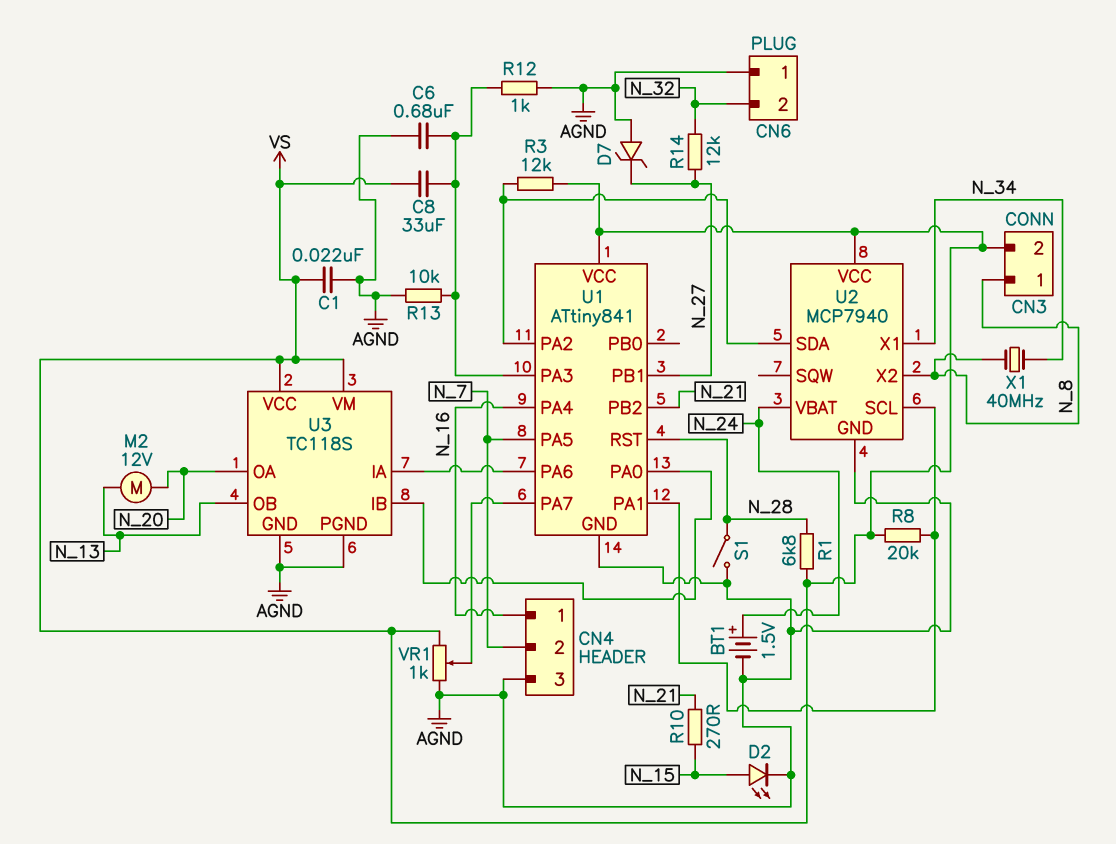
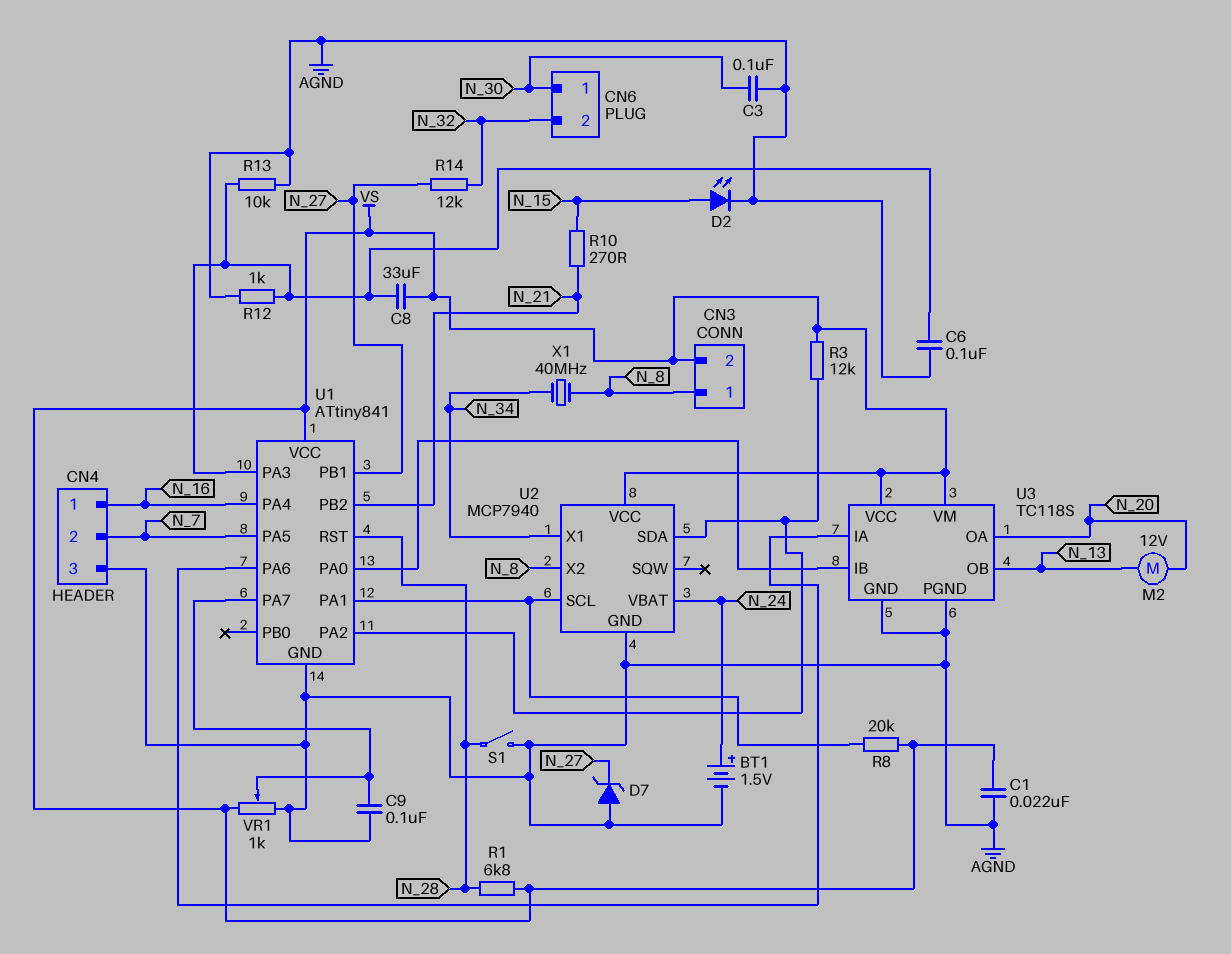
C3: none -> 100nF (AGND, N_30)
C6: 680nF (AGND, U1/PA3) -> 100nF (AGND, U1/PA3)
C9: none -> 100nF (AGND, U1/PA7)
CN6 pin 1: AGND -> N_30

